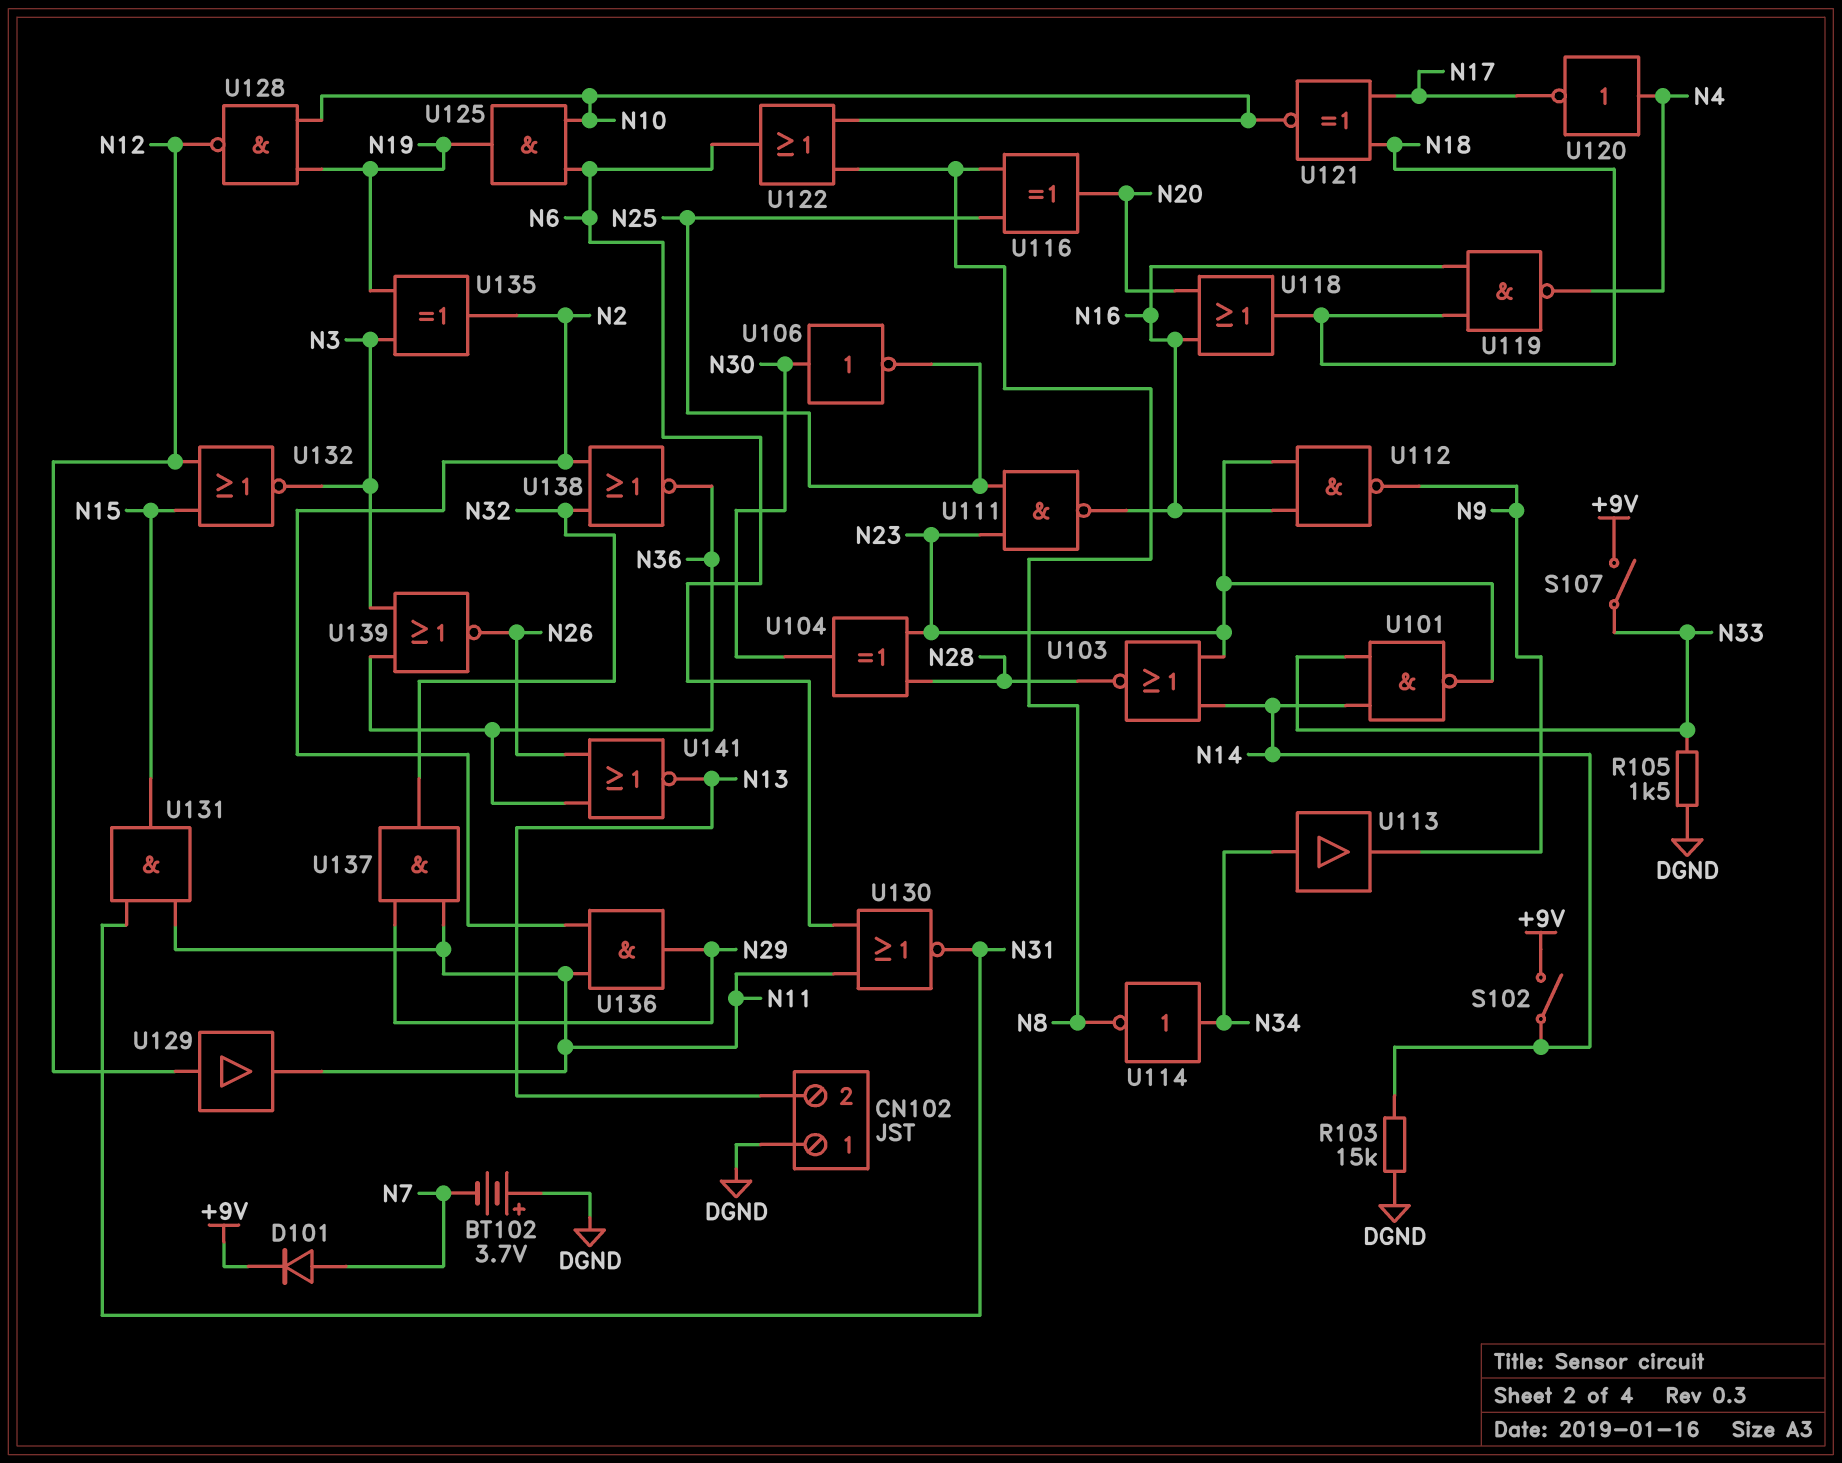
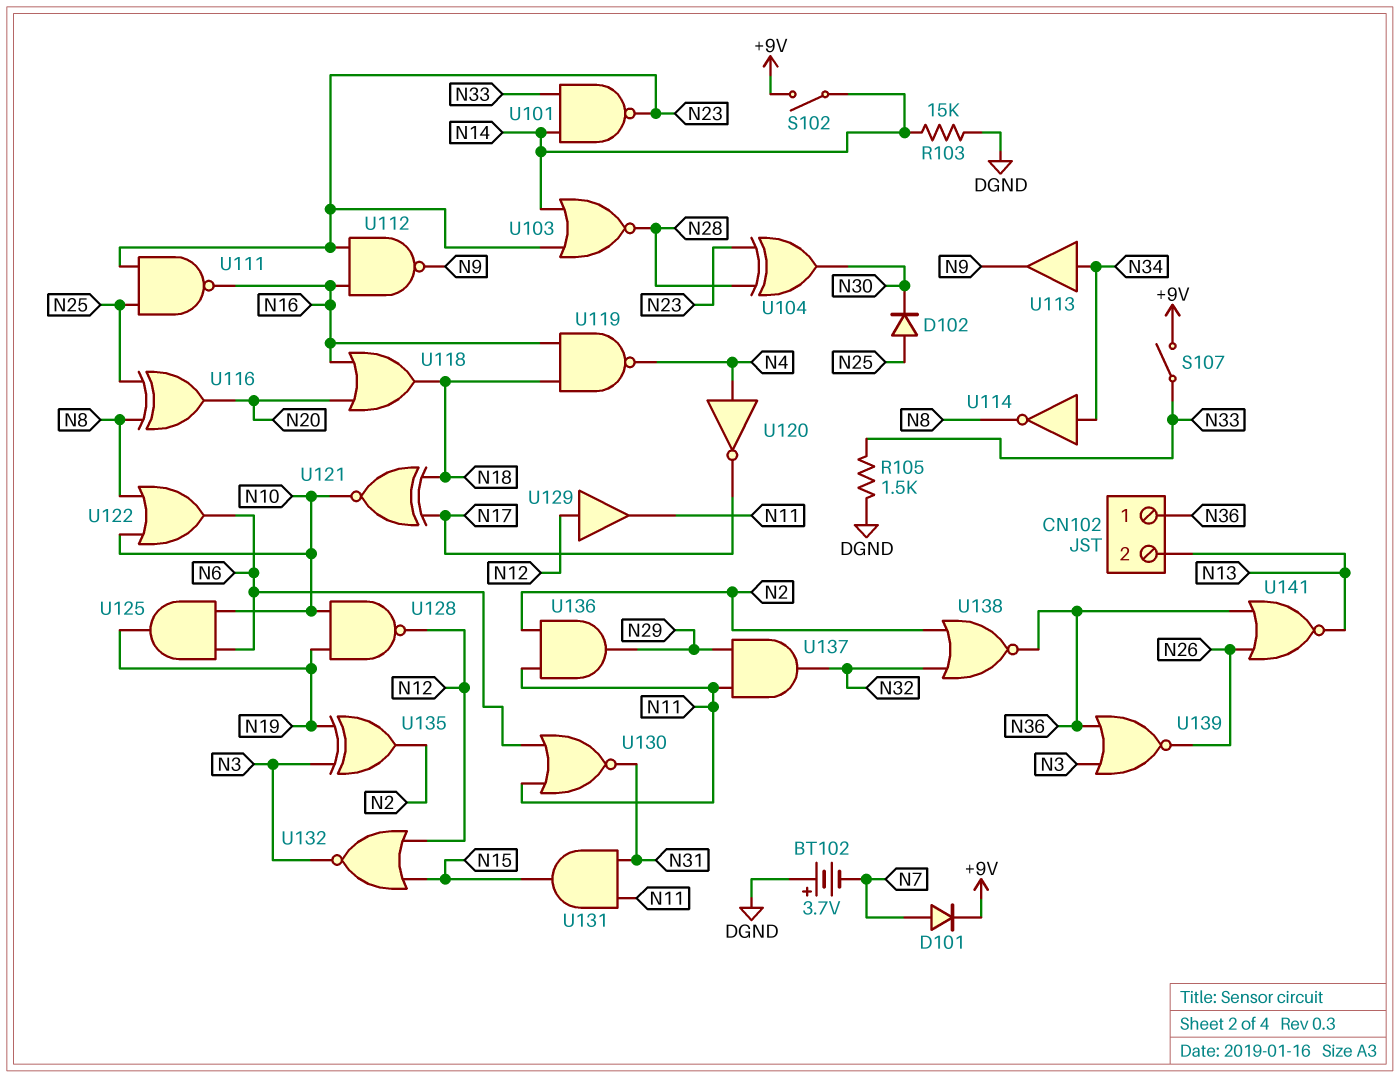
CN102 pin 1: DGND -> N36
D102: none -> diode (A N25, K N30)
U106: NOT (in N30, out N25) -> none

